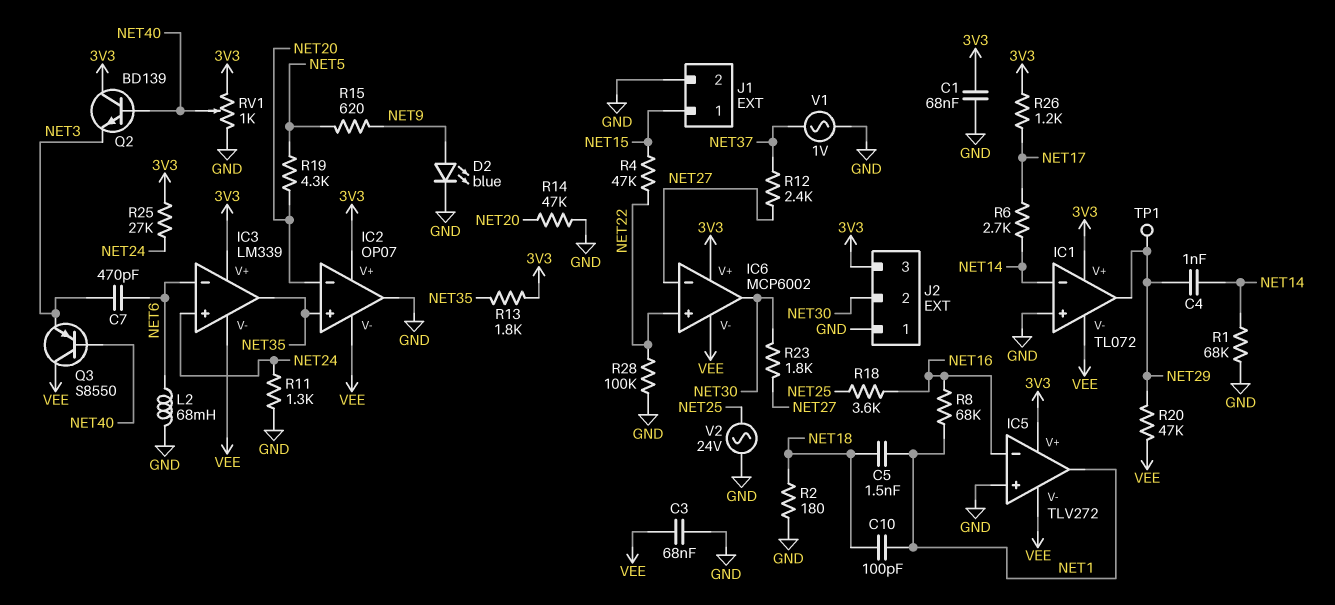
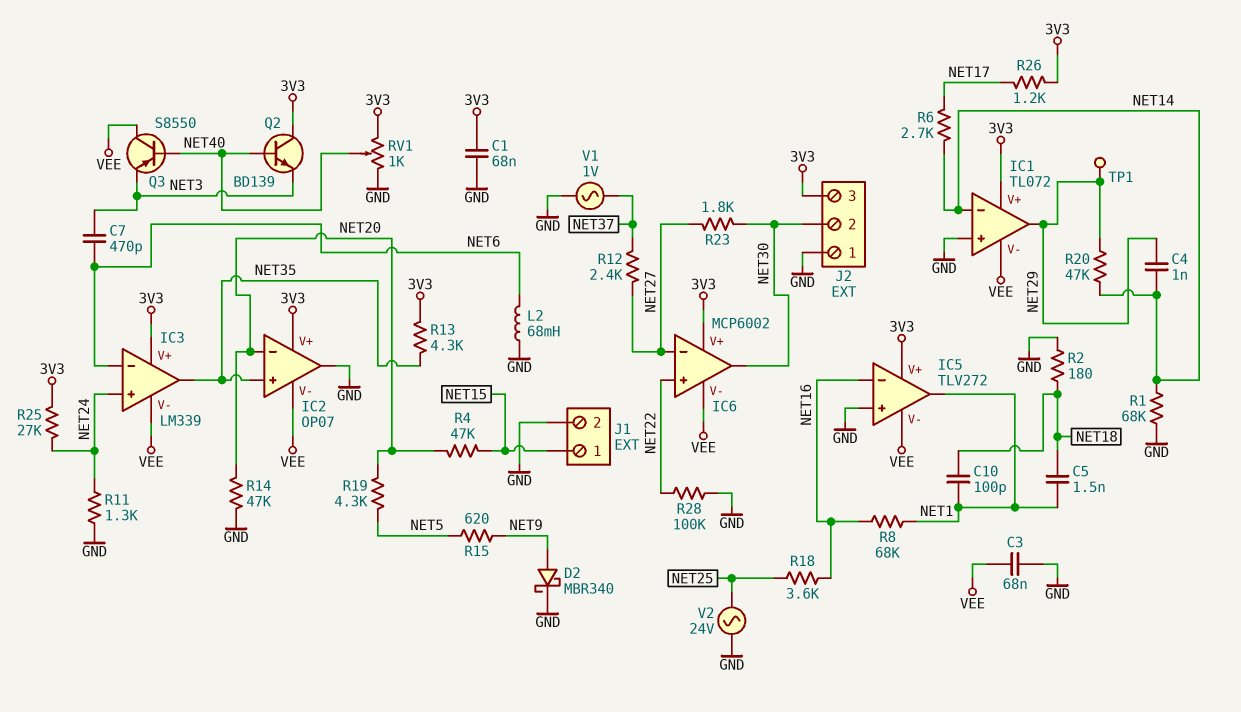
D2: LED blue (A NET9, K GND) -> schottky MBR340 (A NET9, K GND)
R4: 47k (NET15, NET22) -> 47k (NET15, NET20)
R13: 1.8k (3V3, NET35) -> 4.3k (3V3, NET35)
R20: 47k (NET29, VEE) -> 47k (NET14, NET29)

